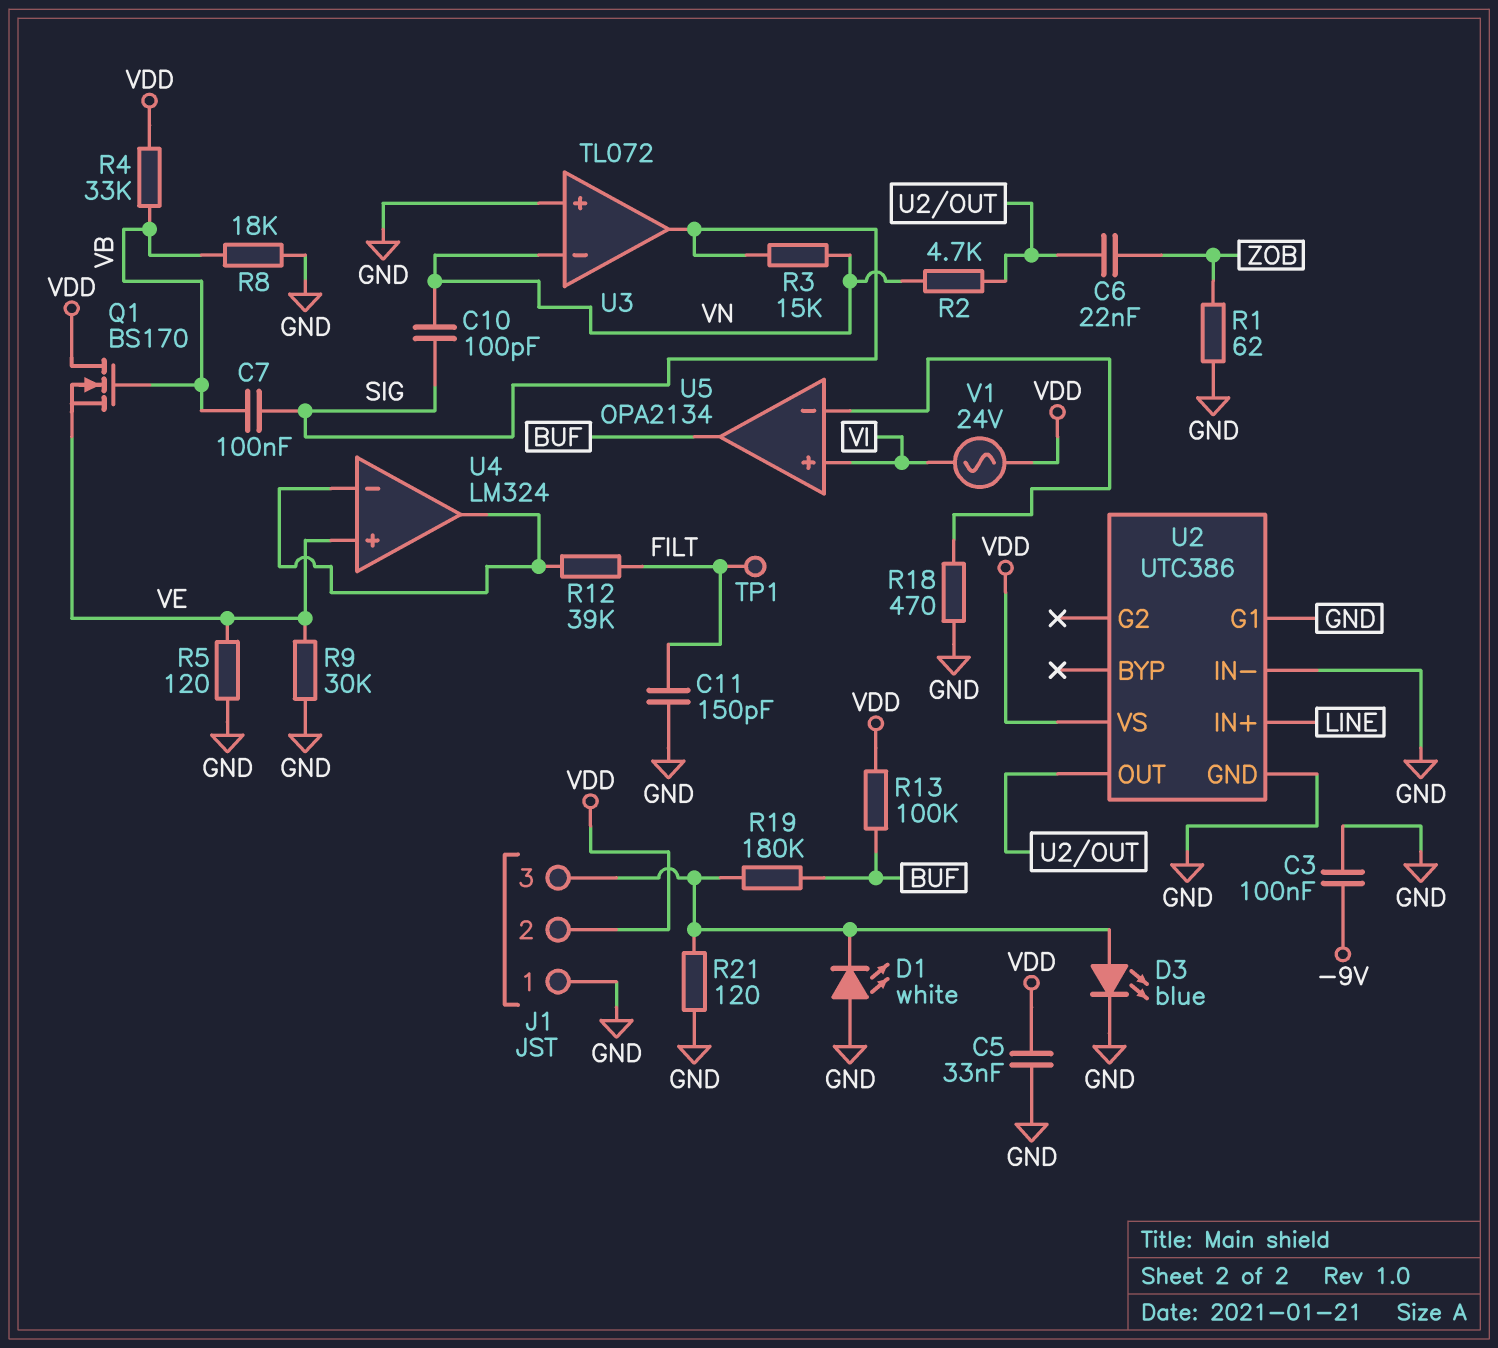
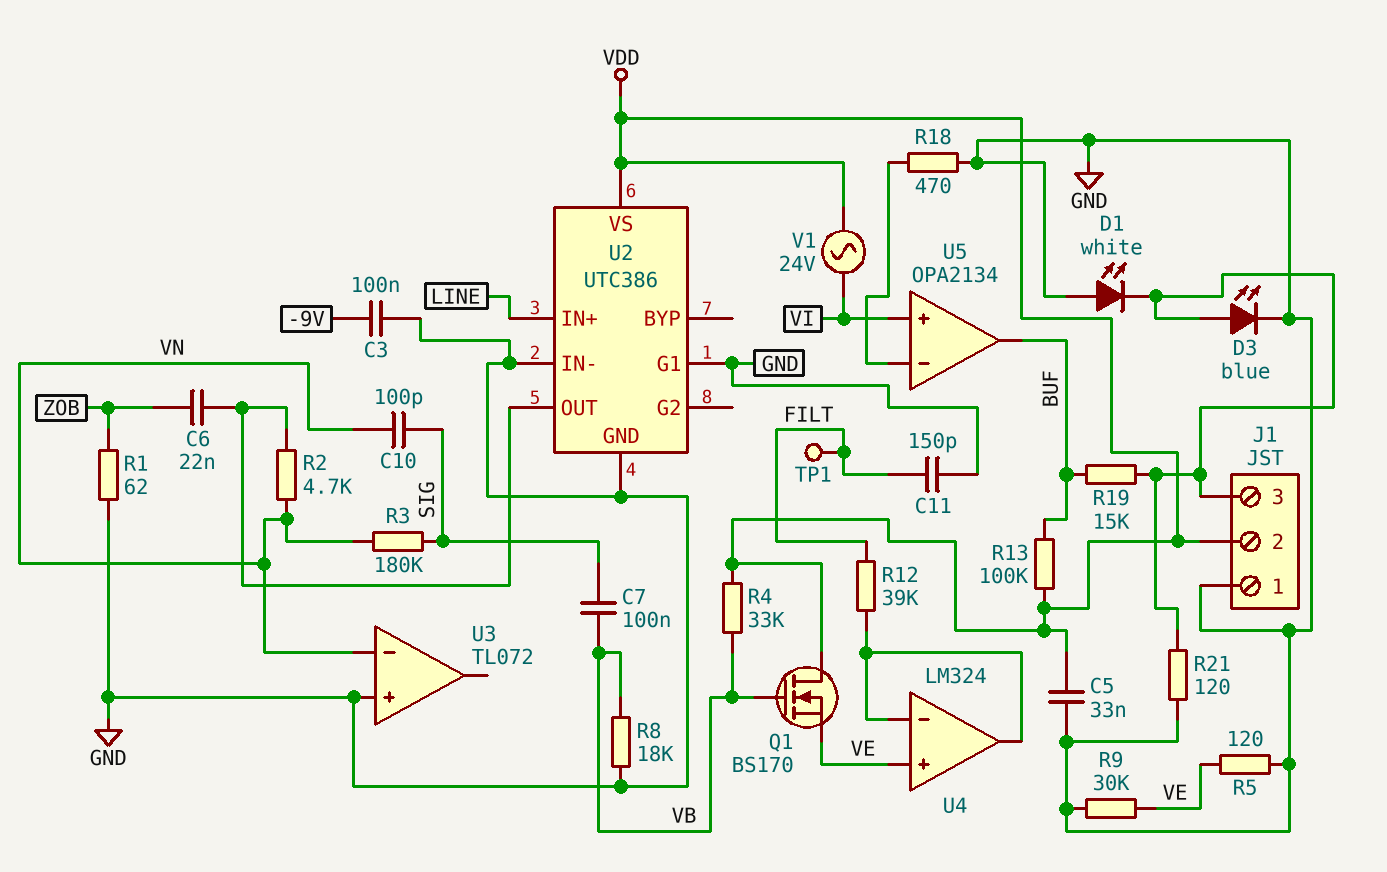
R3: 15k (SIG, VN) -> 180k (SIG, VN)
R19: 180k (BUF, J1/3) -> 15k (BUF, J1/3)
U3 pin out: SIG -> none

